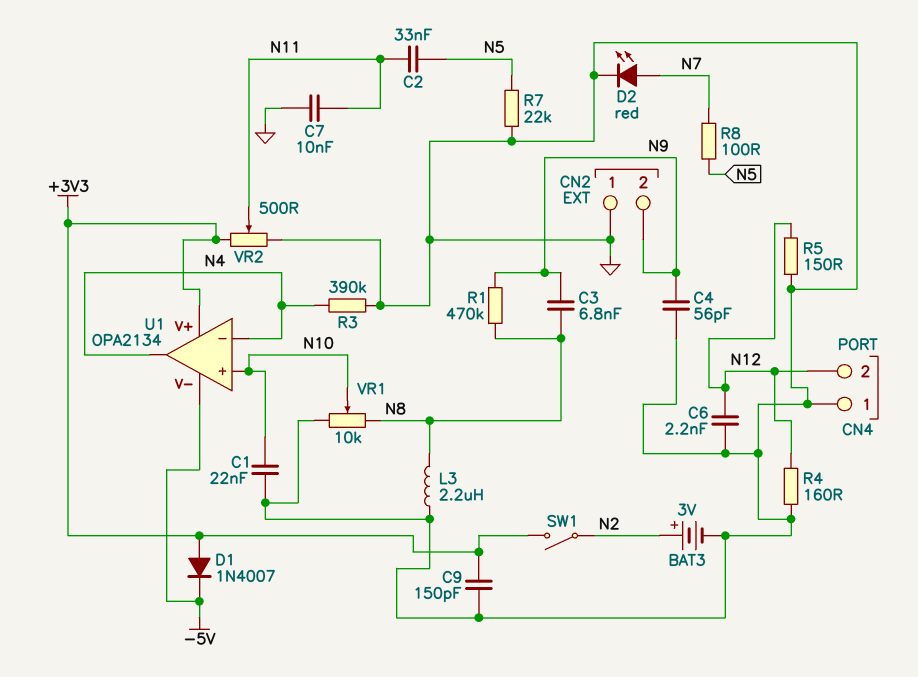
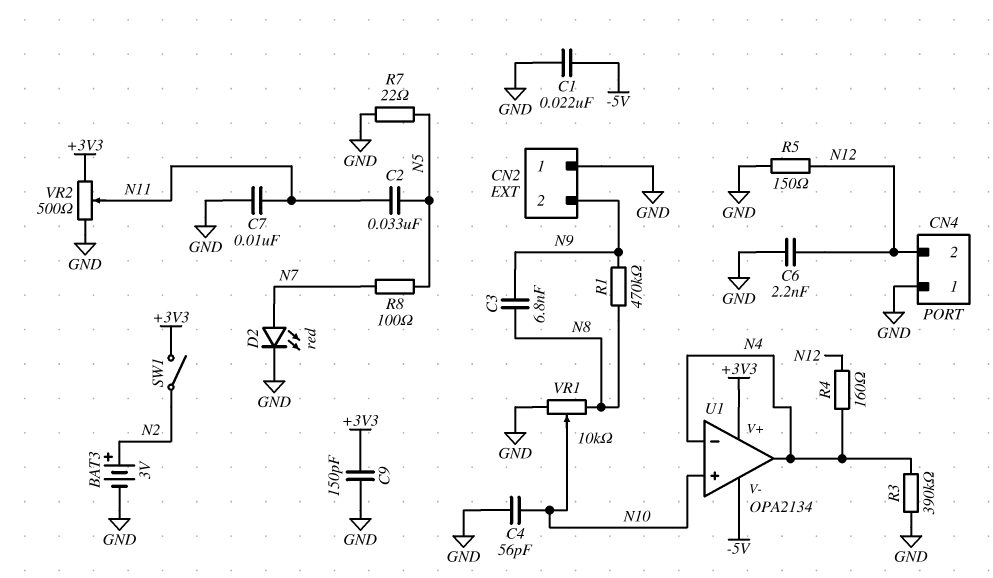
C1: 22nF (GND, N10) -> 22nF (-5V, GND)
C4: 56pF (GND, N9) -> 56pF (GND, N10)
D1: diode 1N4007 (A +3V3, K -5V) -> none
L3: 2.2uH (GND, N8) -> none
R4: 160 (GND, N12) -> 160 (N4, N12)
R7: 22k (GND, N5) -> 22 (GND, N5)

